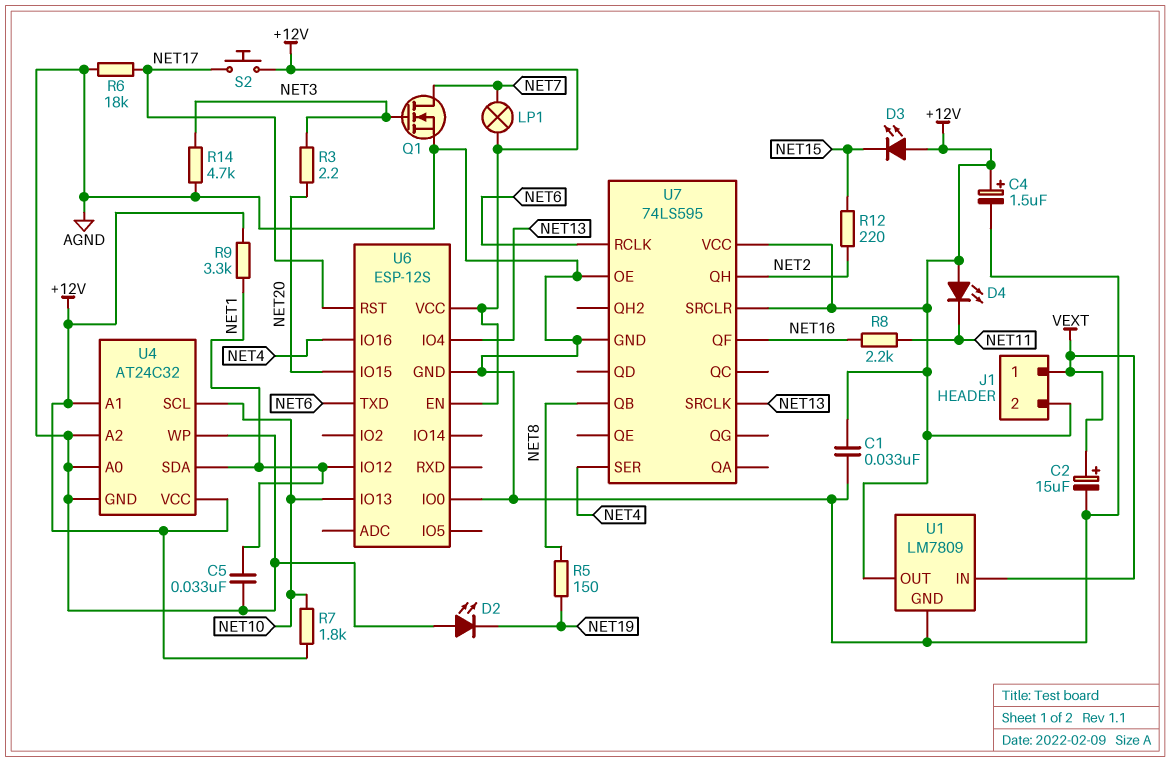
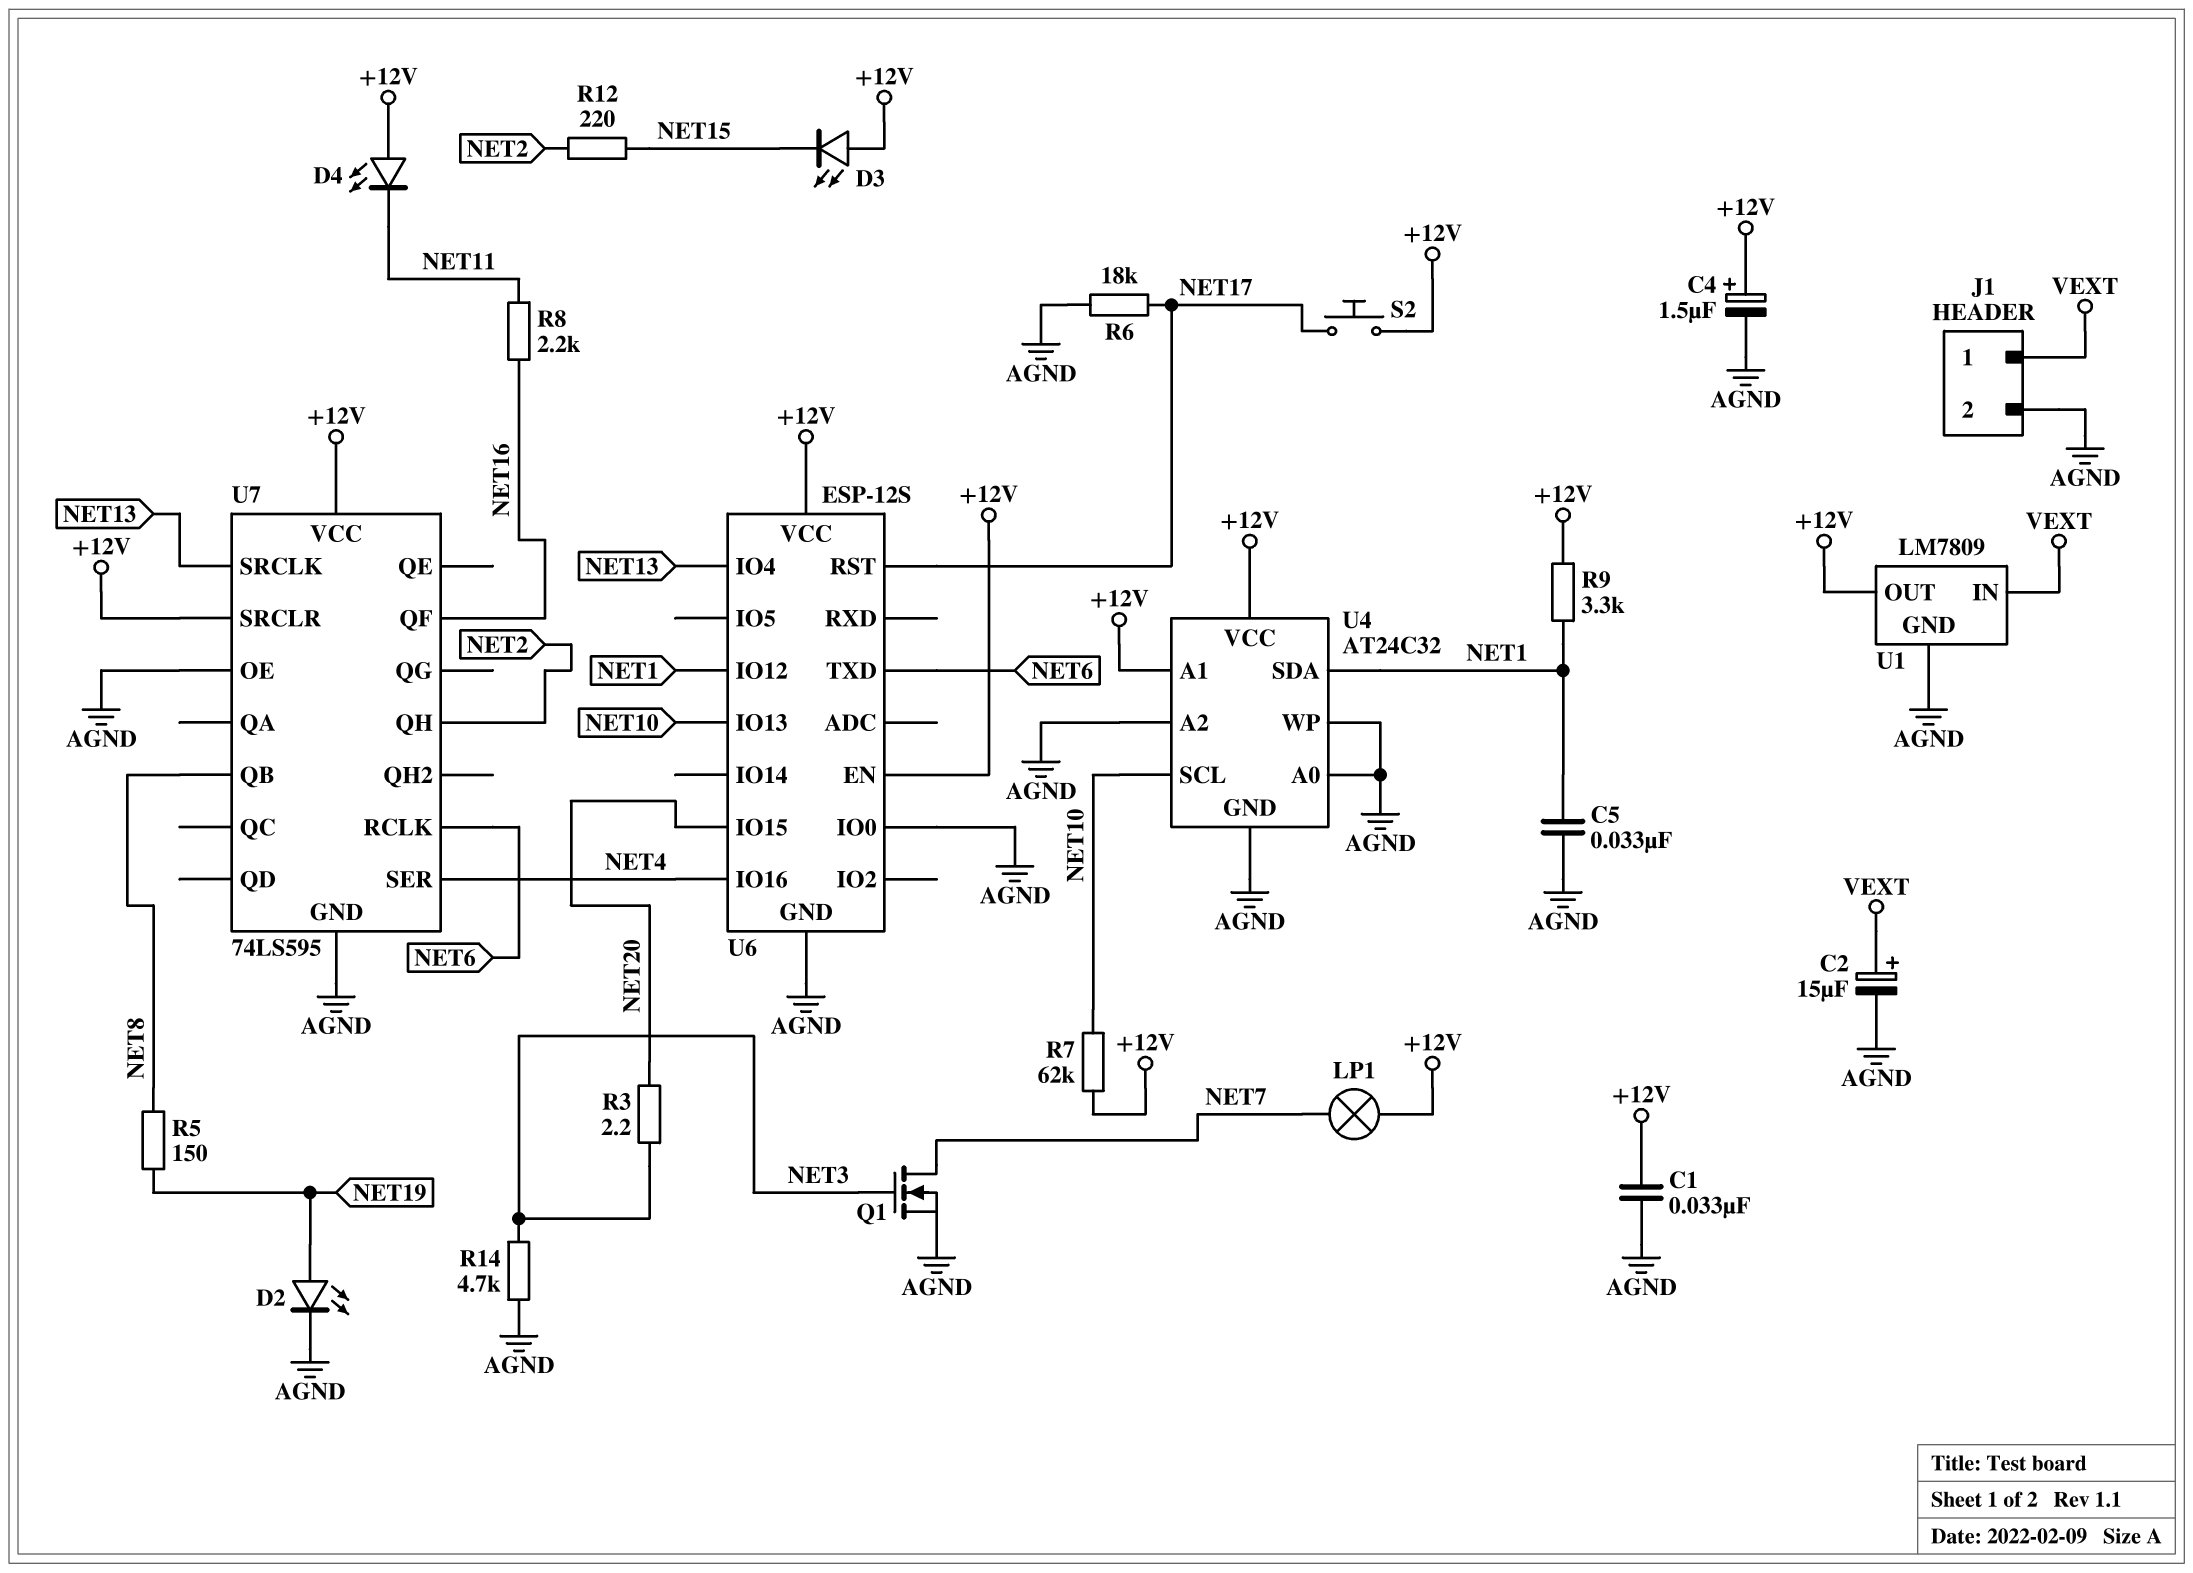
D2: LED (A AGND, K NET19) -> LED (A NET19, K AGND)
J1 pin 2: +12V -> AGND
R7: 1.8k (+12V, NET10) -> 62k (+12V, NET10)

